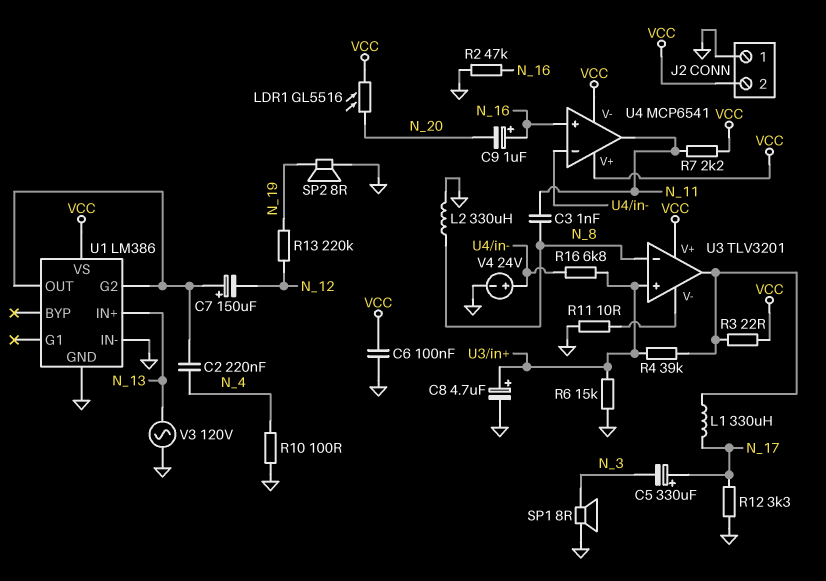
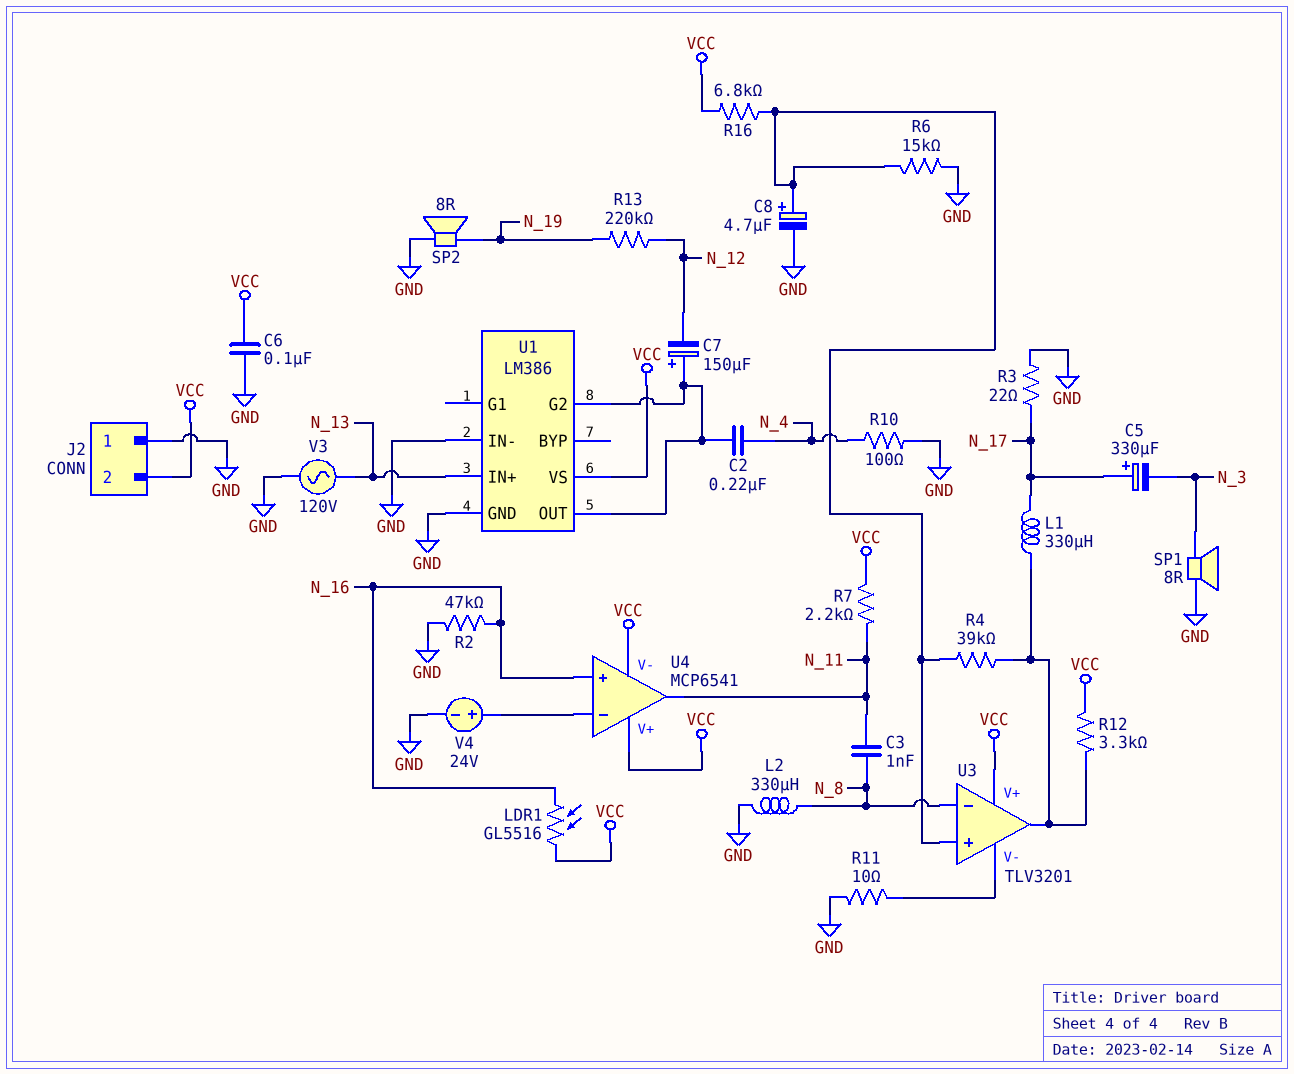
C9: 1uF (plus N_16, minus N_20) -> none
LDR1: GL5516 (N_20, VCC) -> GL5516 (N_16, VCC)
R3: 22 (U3/out, VCC) -> 22 (GND, N_17)
R12: 3.3k (GND, N_17) -> 3.3k (U3/out, VCC)
R16: 6.8k (U3/in+, U4/in-) -> 6.8k (U3/in+, VCC)

